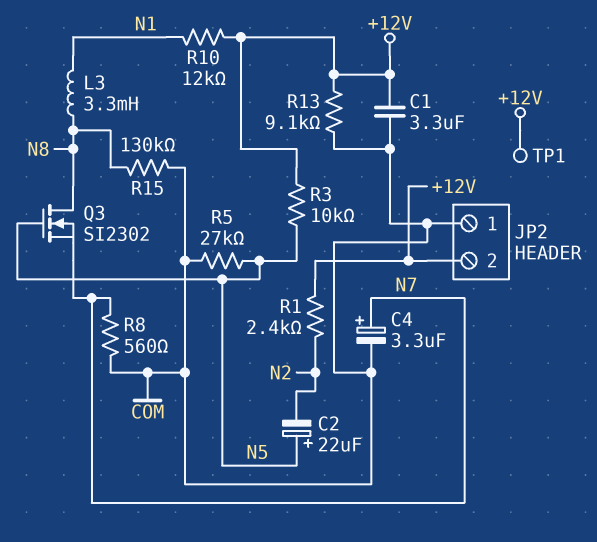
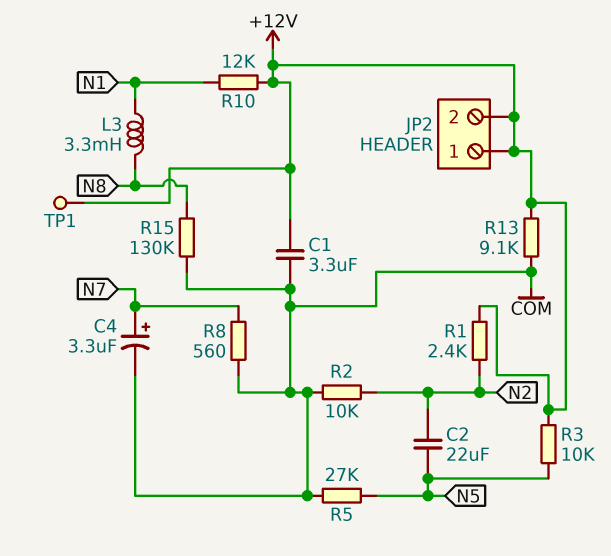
C2: 22uF (plus N5, minus N2) -> 22uF (N2, N5)
JP2 pin 1: COM -> +12V
Q3: NMOS SI2302 (G N5, D N8, S N7) -> none
R2: none -> 10k (COM, N2)

